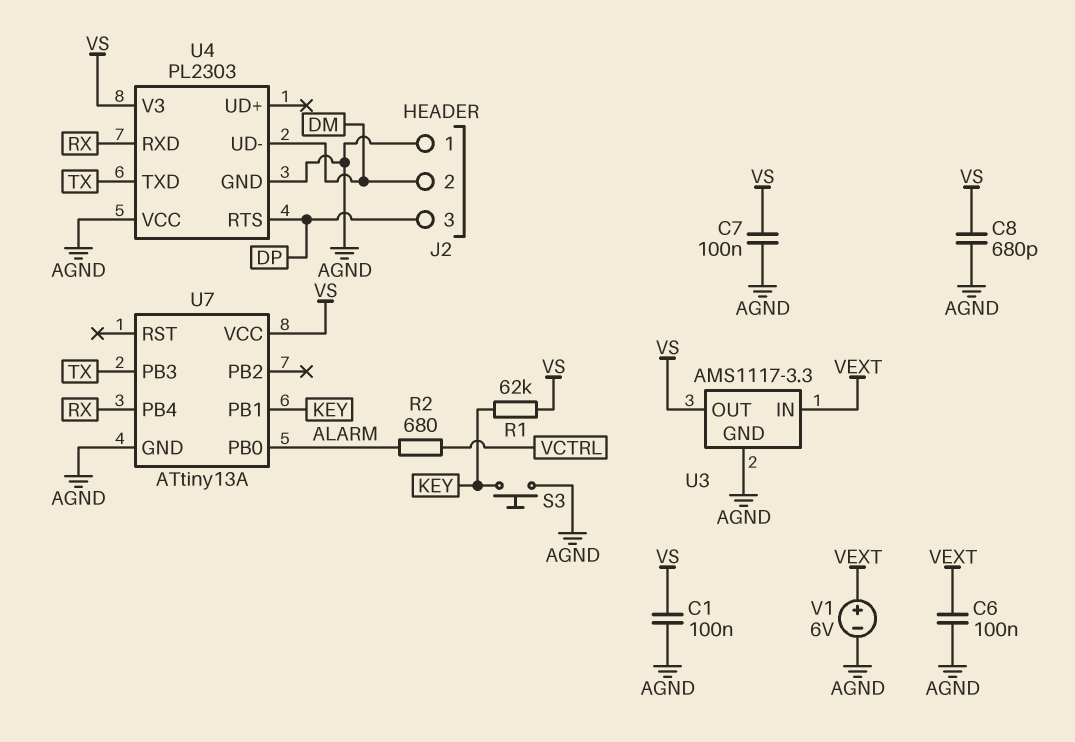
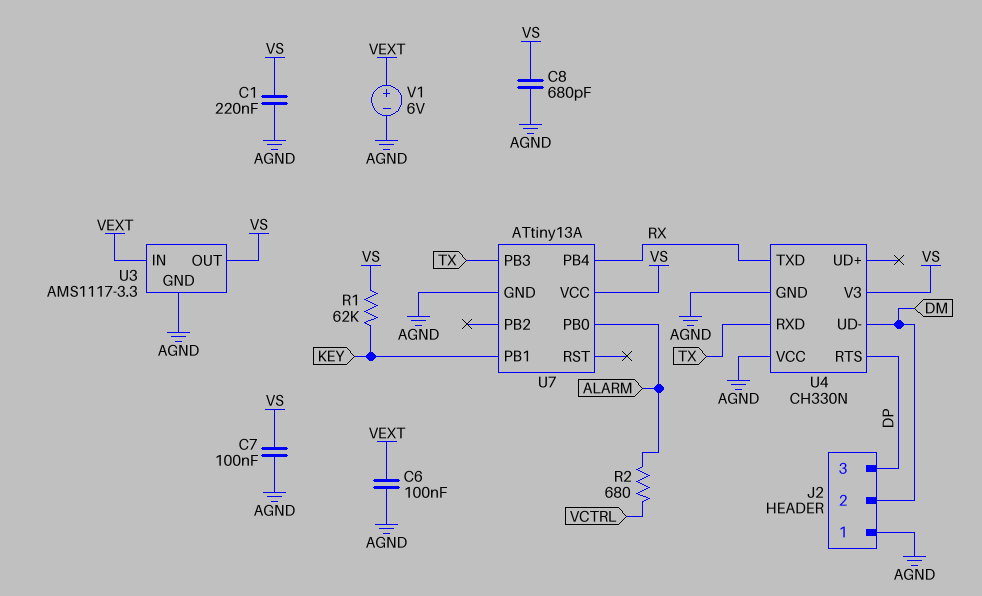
C1: 100nF (AGND, VS) -> 220nF (AGND, VS)
S3: button (AGND, KEY) -> none
U4: PL2303 -> CH330N
U4 pin RXD: RX -> TX
U4 pin TXD: TX -> RX

